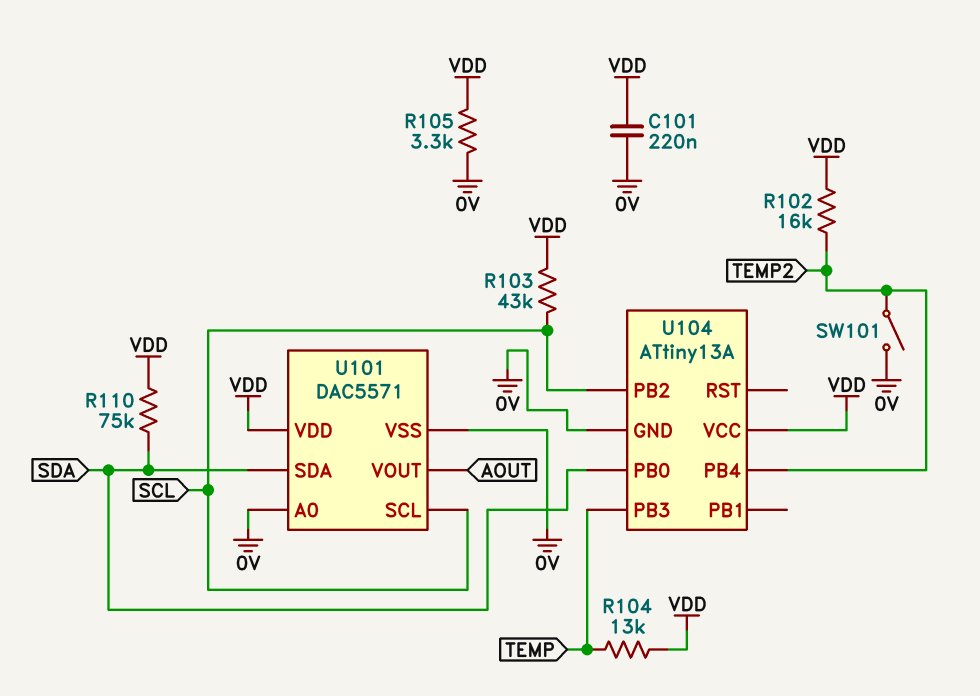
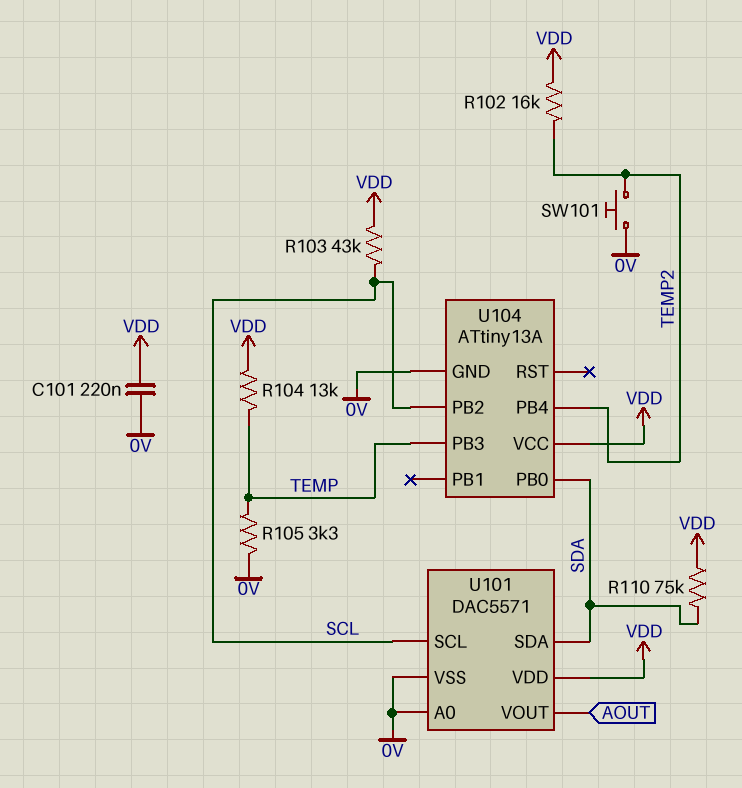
R105: 3.3k (0V, VDD) -> 3.3k (0V, TEMP)
SW101: switch (0V, TEMP2) -> button (0V, TEMP2)

